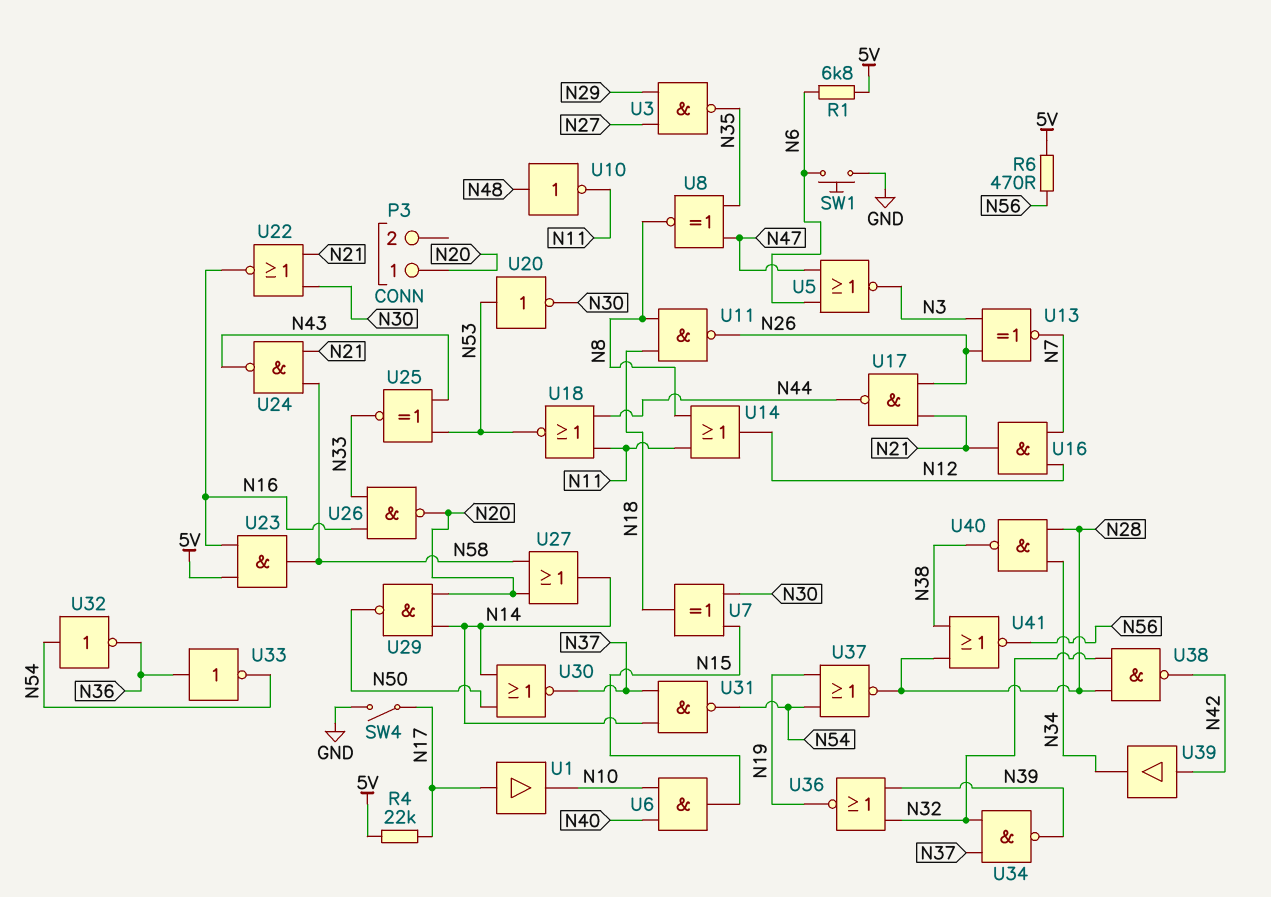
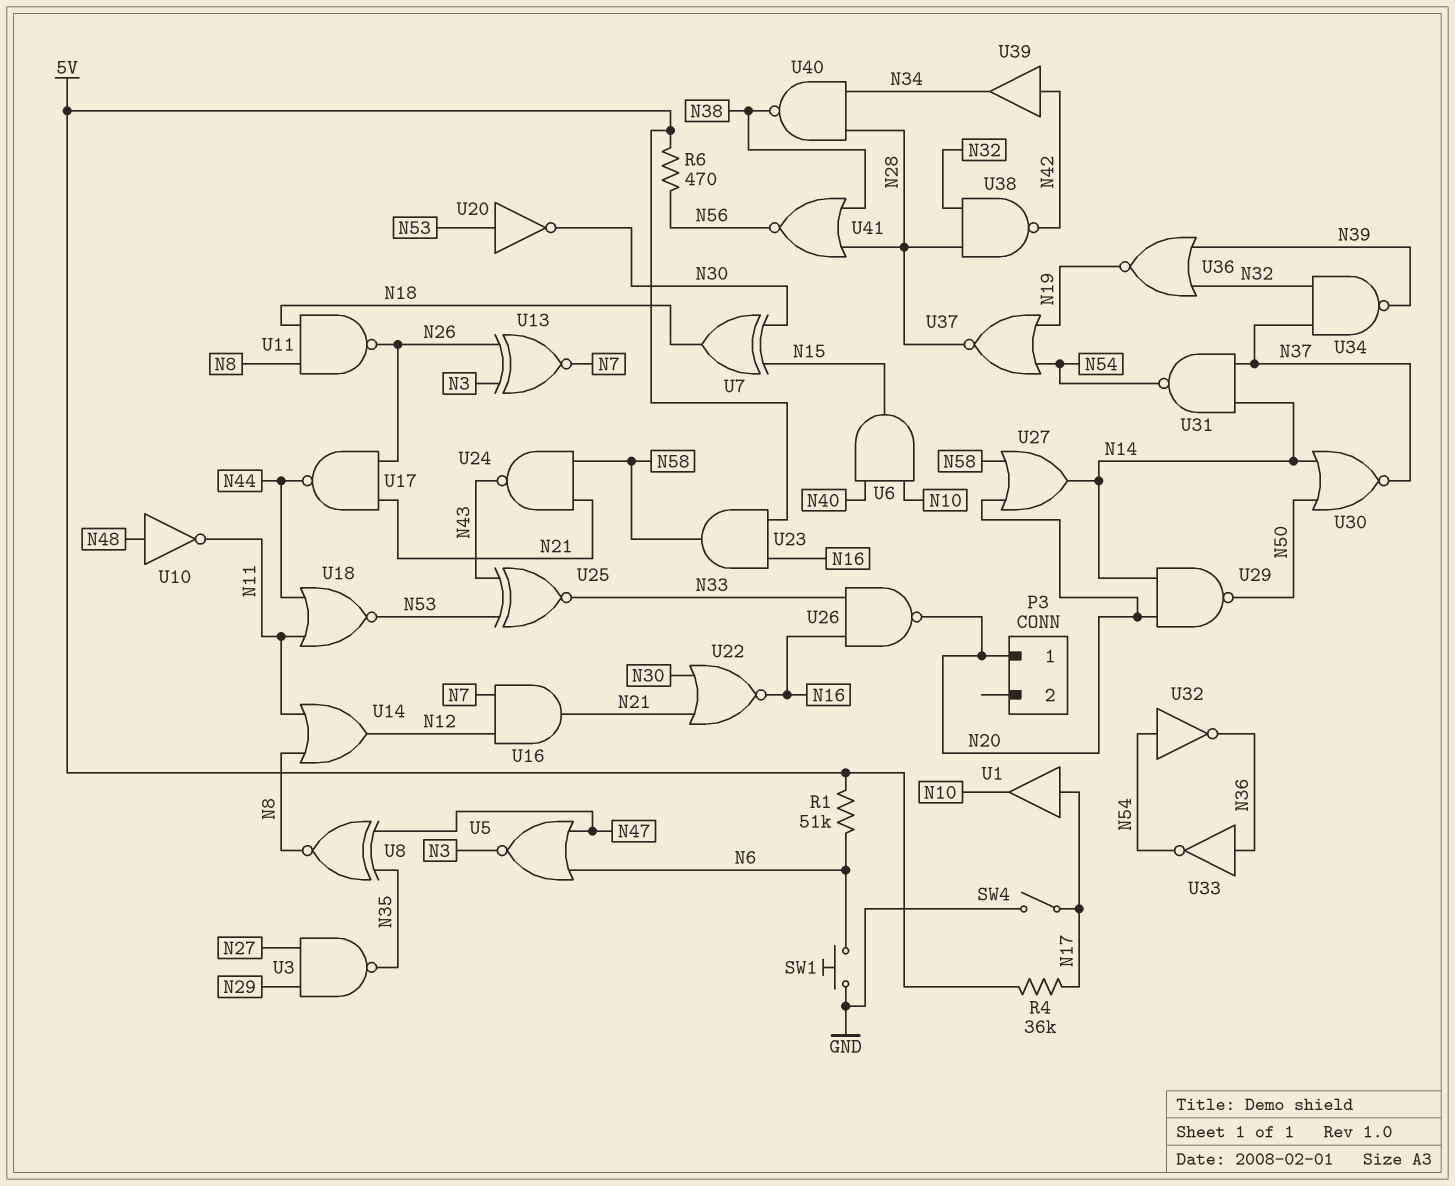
R1: 6.8k (5V, N6) -> 51k (5V, N6)
R4: 22k (5V, N17) -> 36k (5V, N17)

